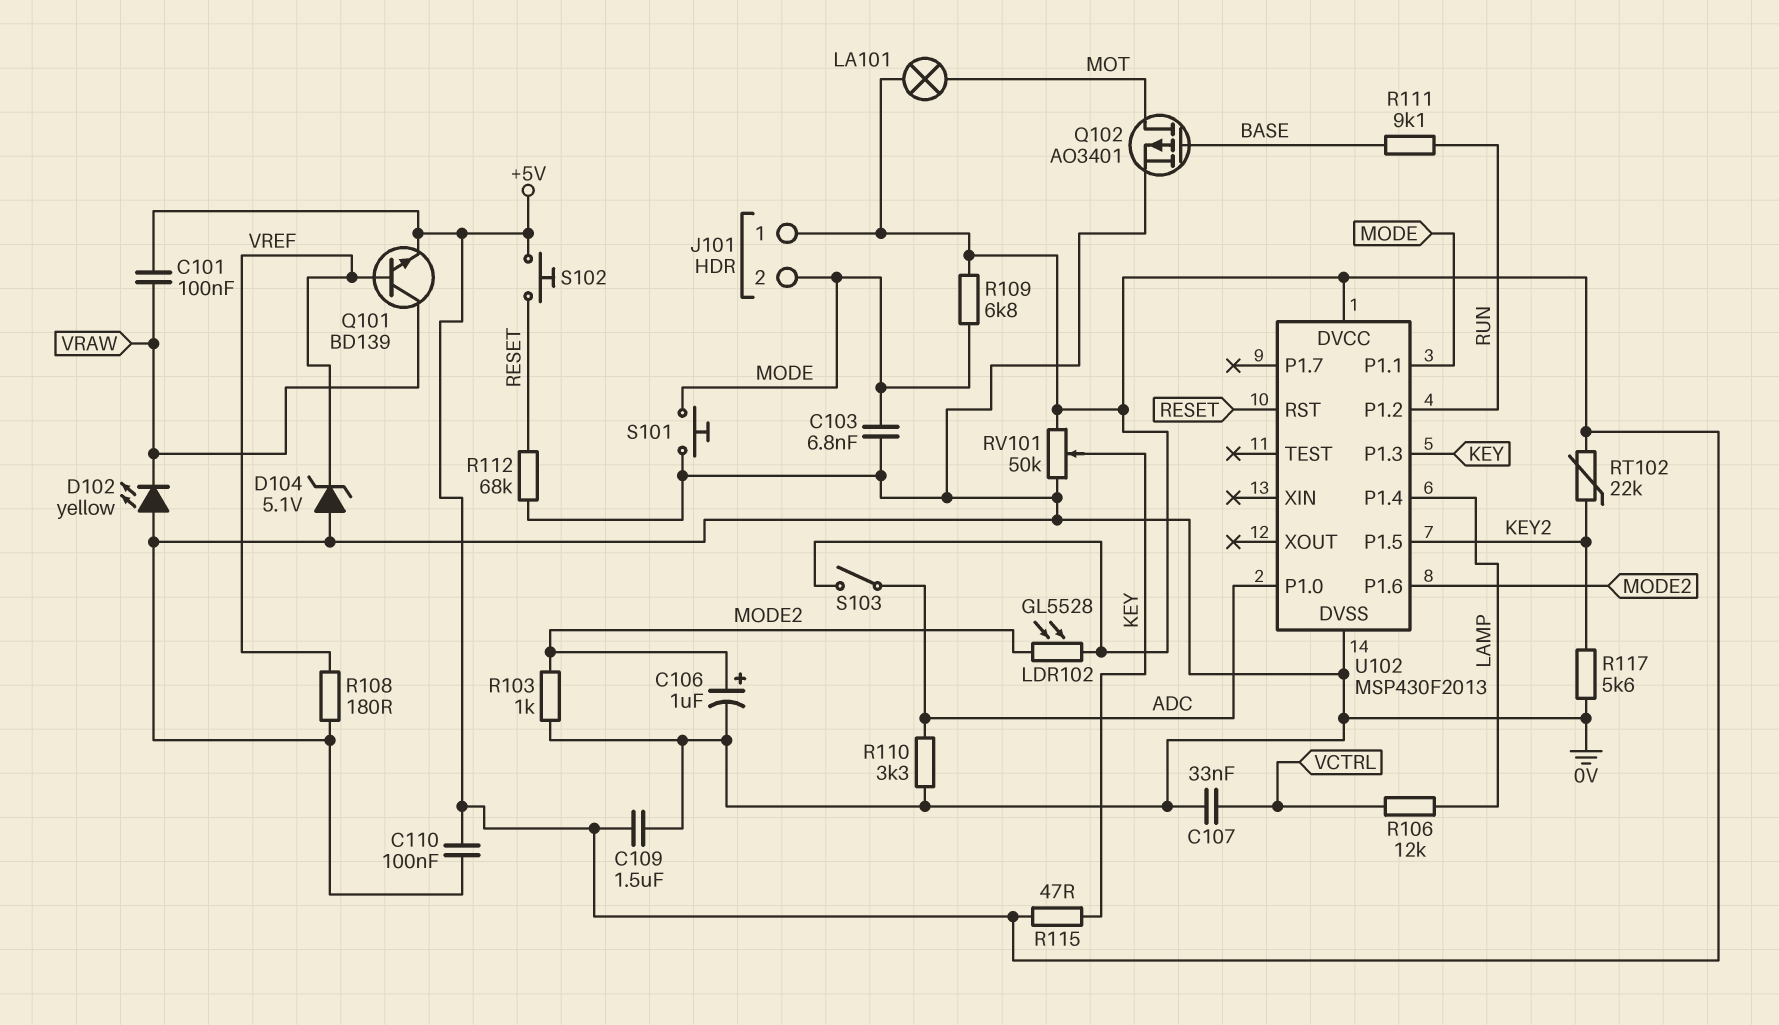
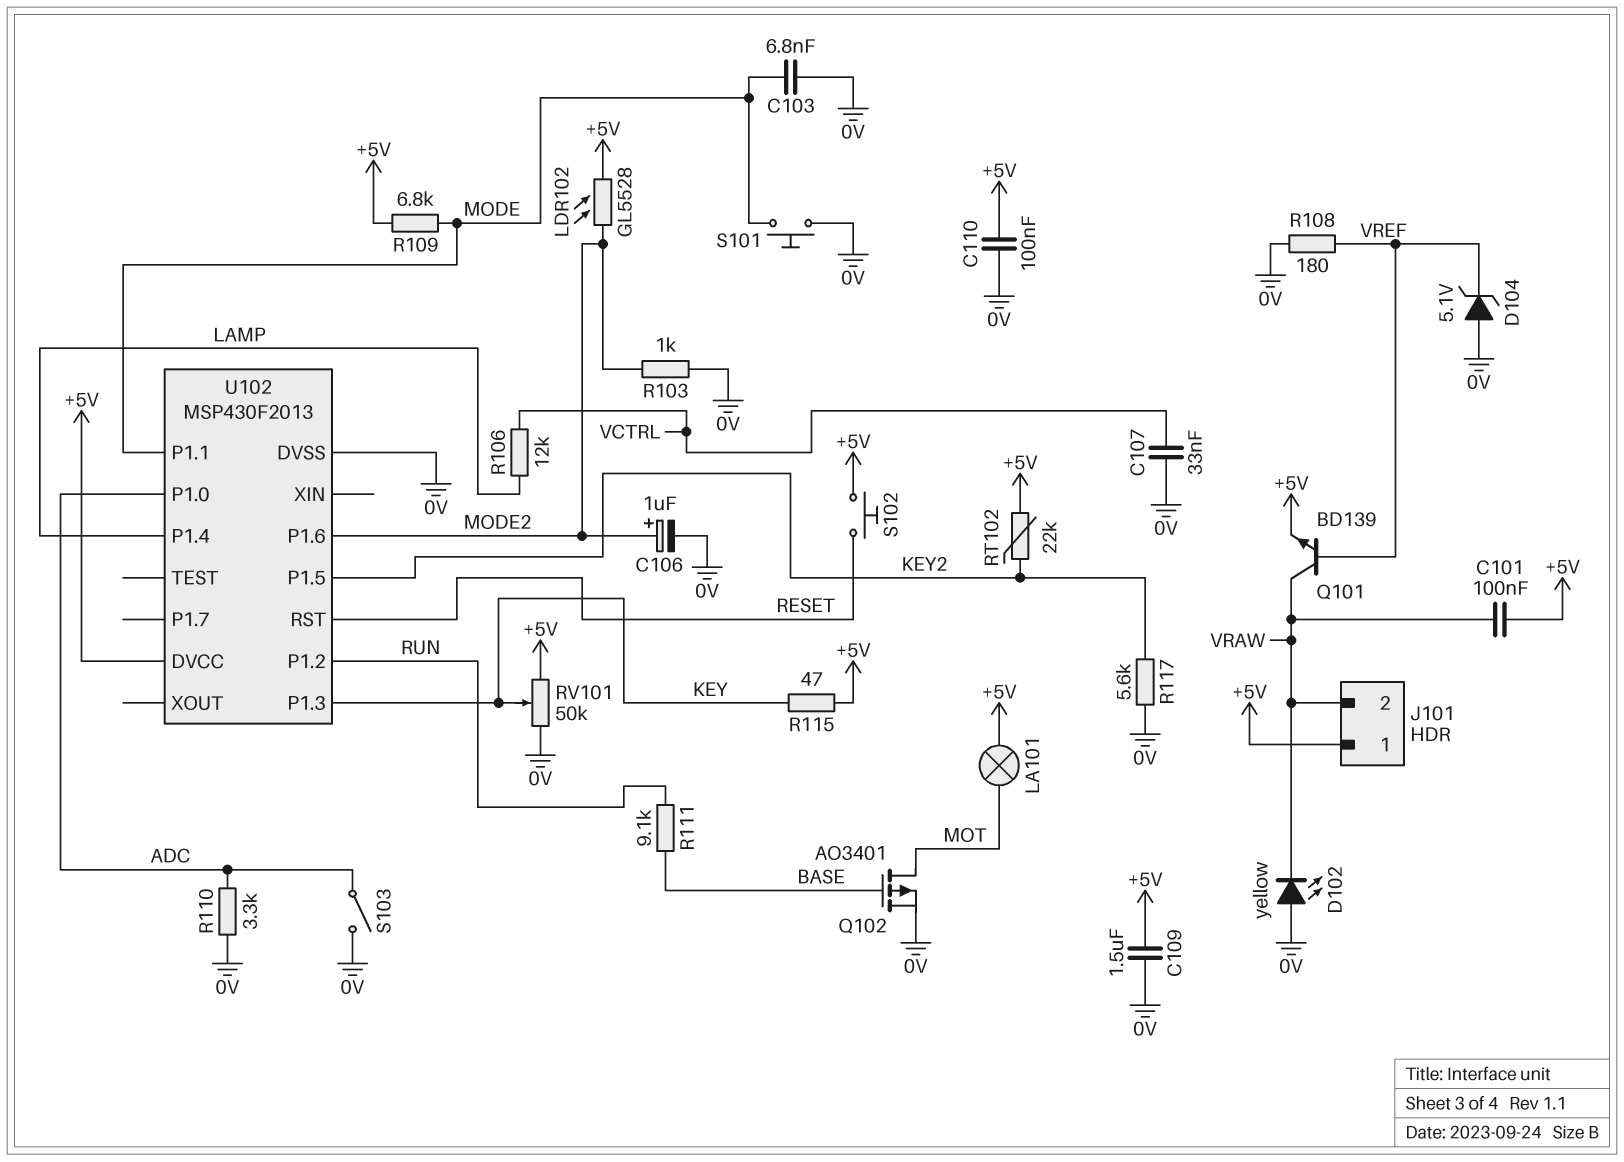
J101 pin 2: MODE -> VRAW
R112: 68k (0V, RESET) -> none
S103: switch (+5V, ADC) -> switch (0V, ADC)

